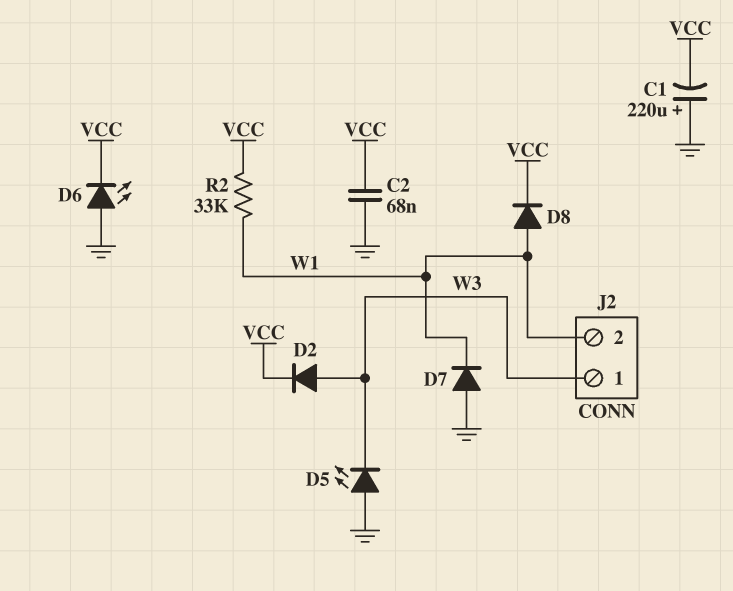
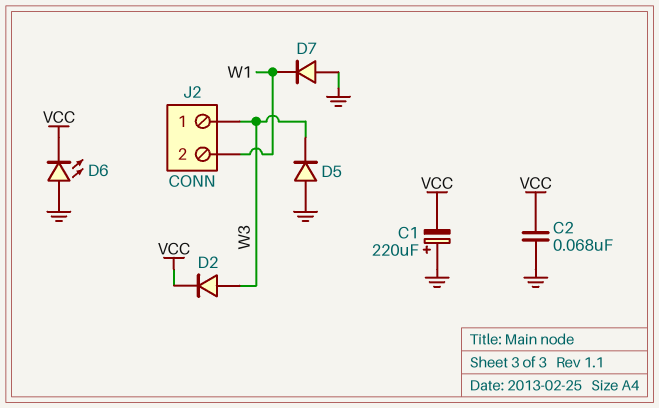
D5: LED (A GND, K W3) -> diode (A GND, K W3)
D8: diode (A W1, K VCC) -> none
R2: 33k (VCC, W1) -> none

